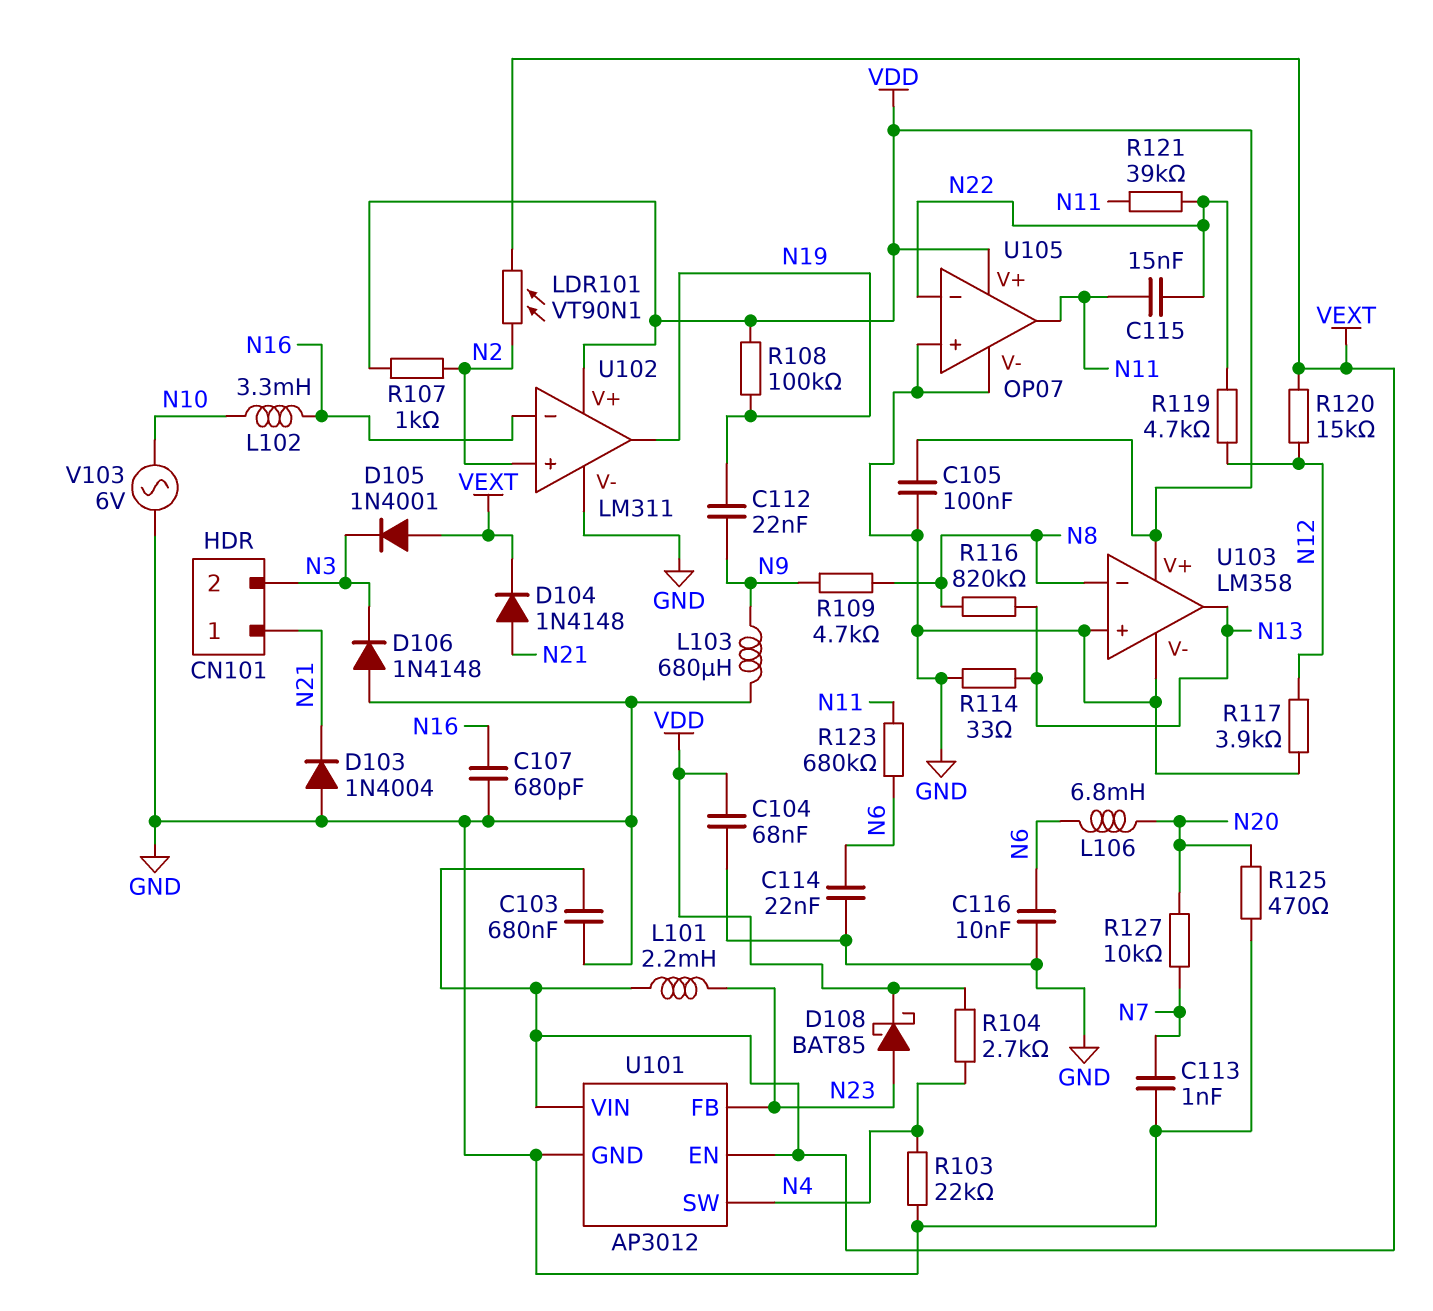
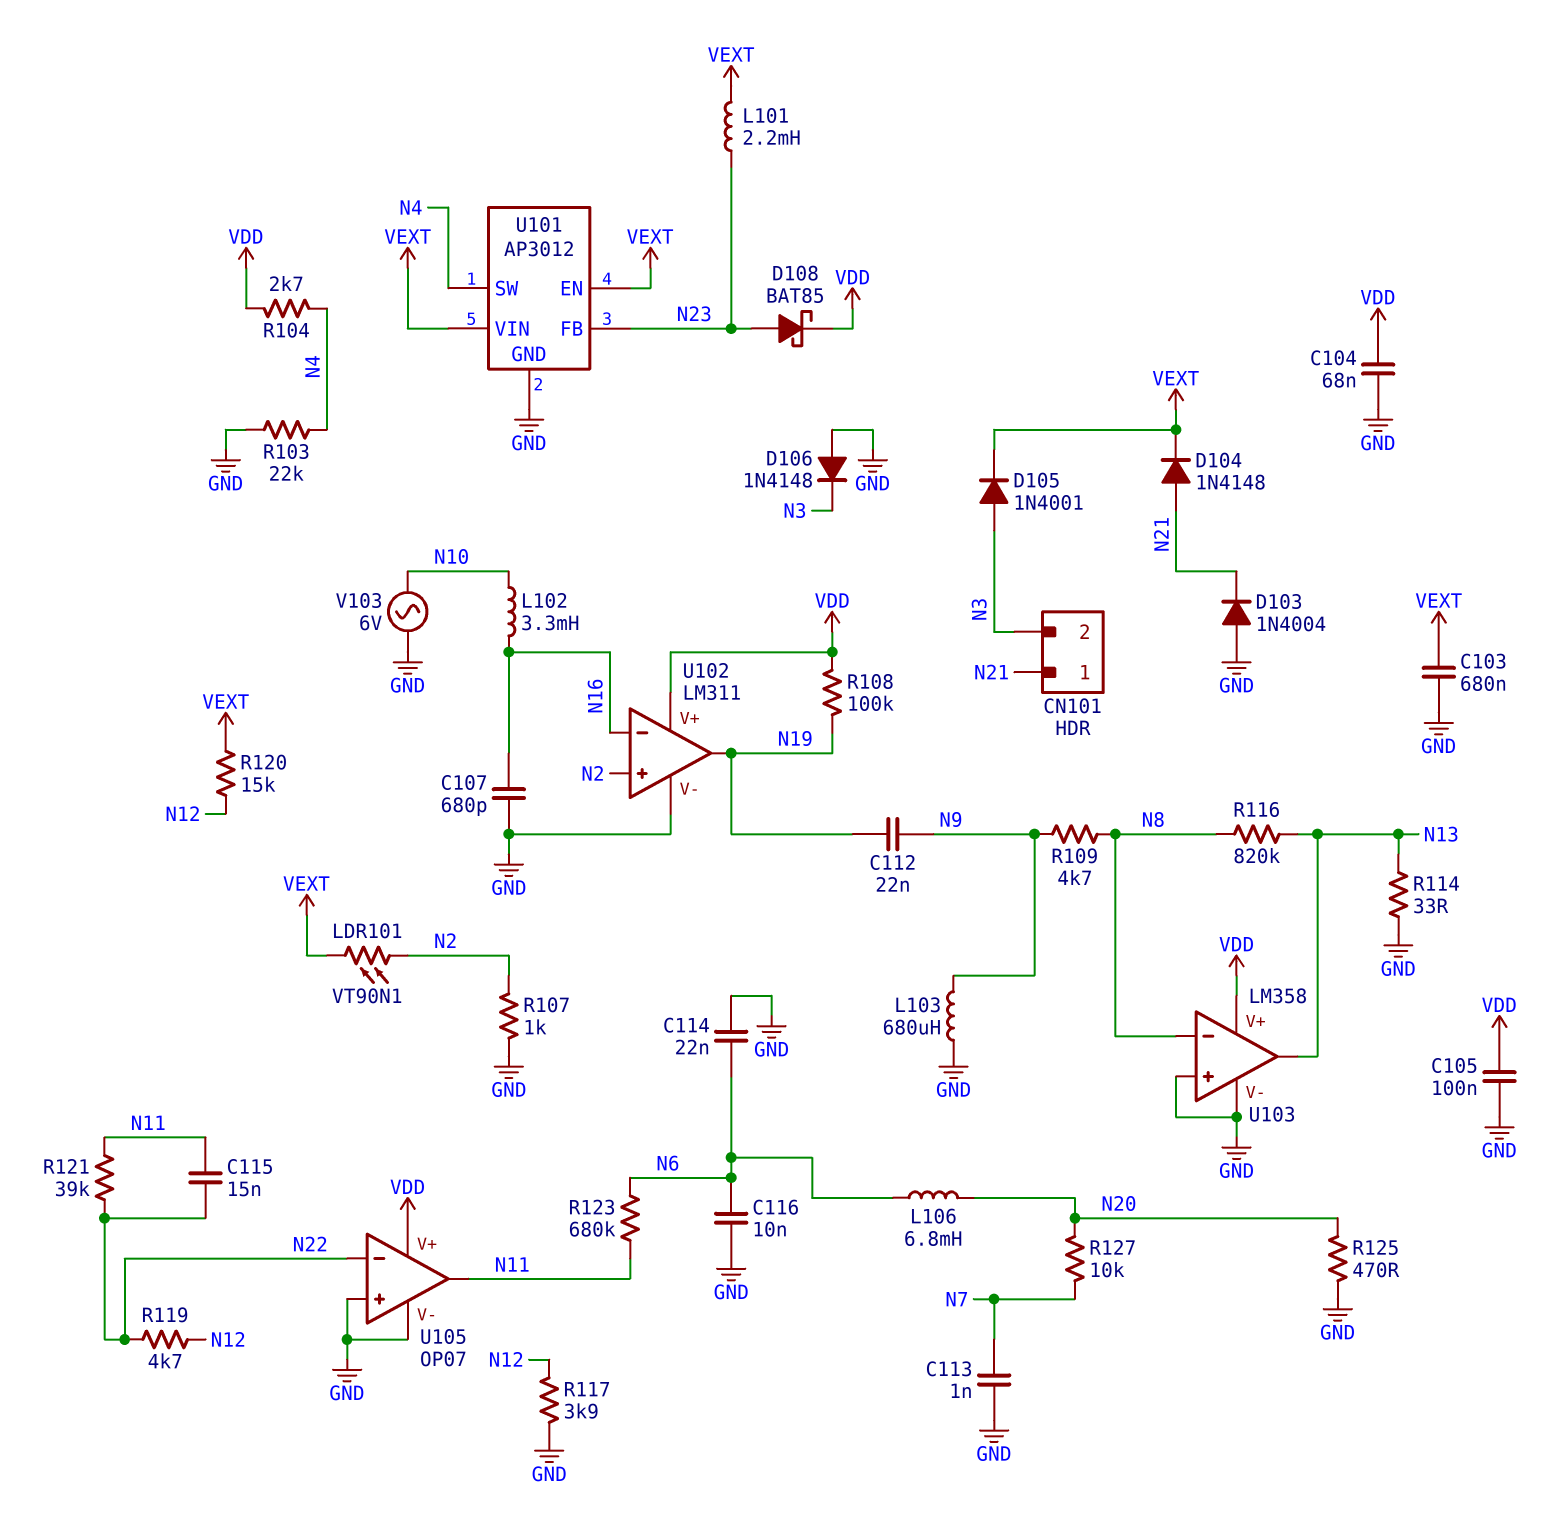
D105: diode 1N4001 (A VEXT, K N3) -> diode 1N4001 (A N3, K VEXT)
R107: 1k (N2, VDD) -> 1k (GND, N2)

